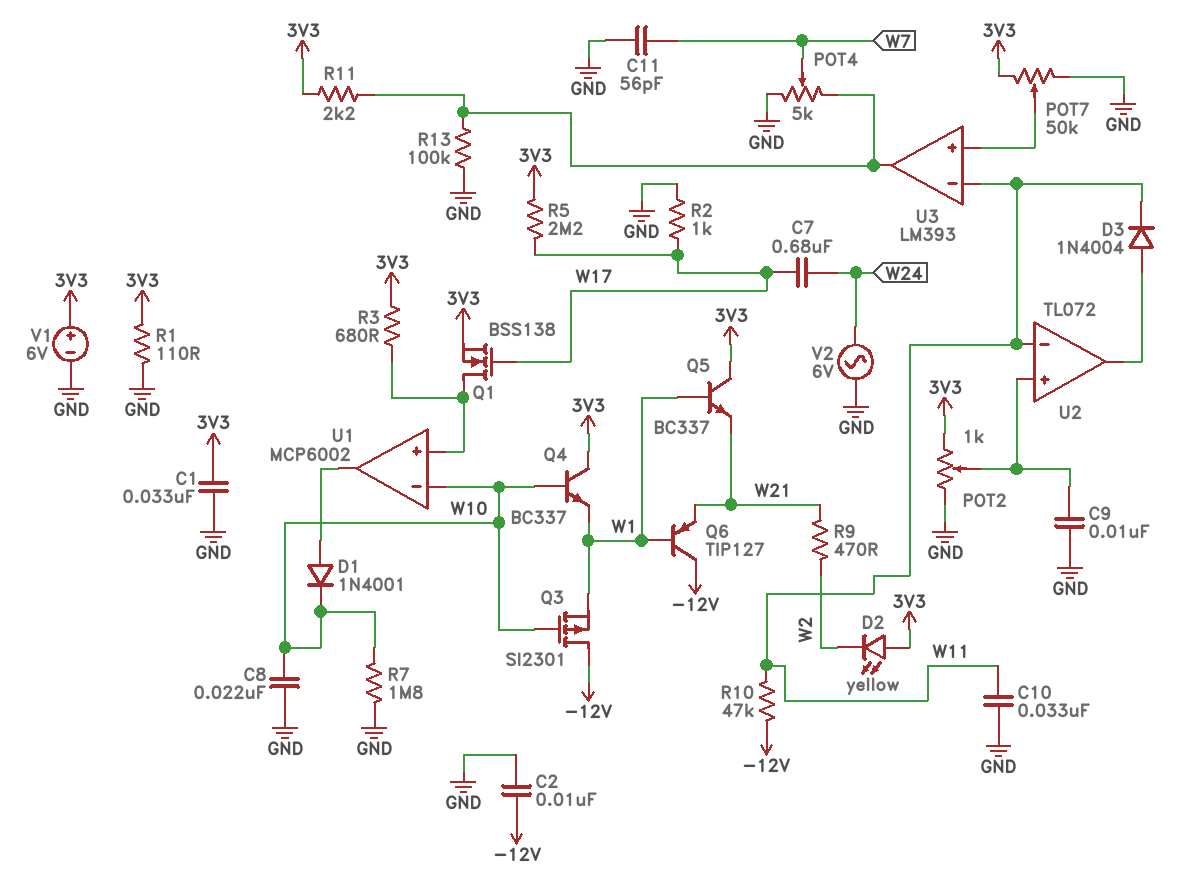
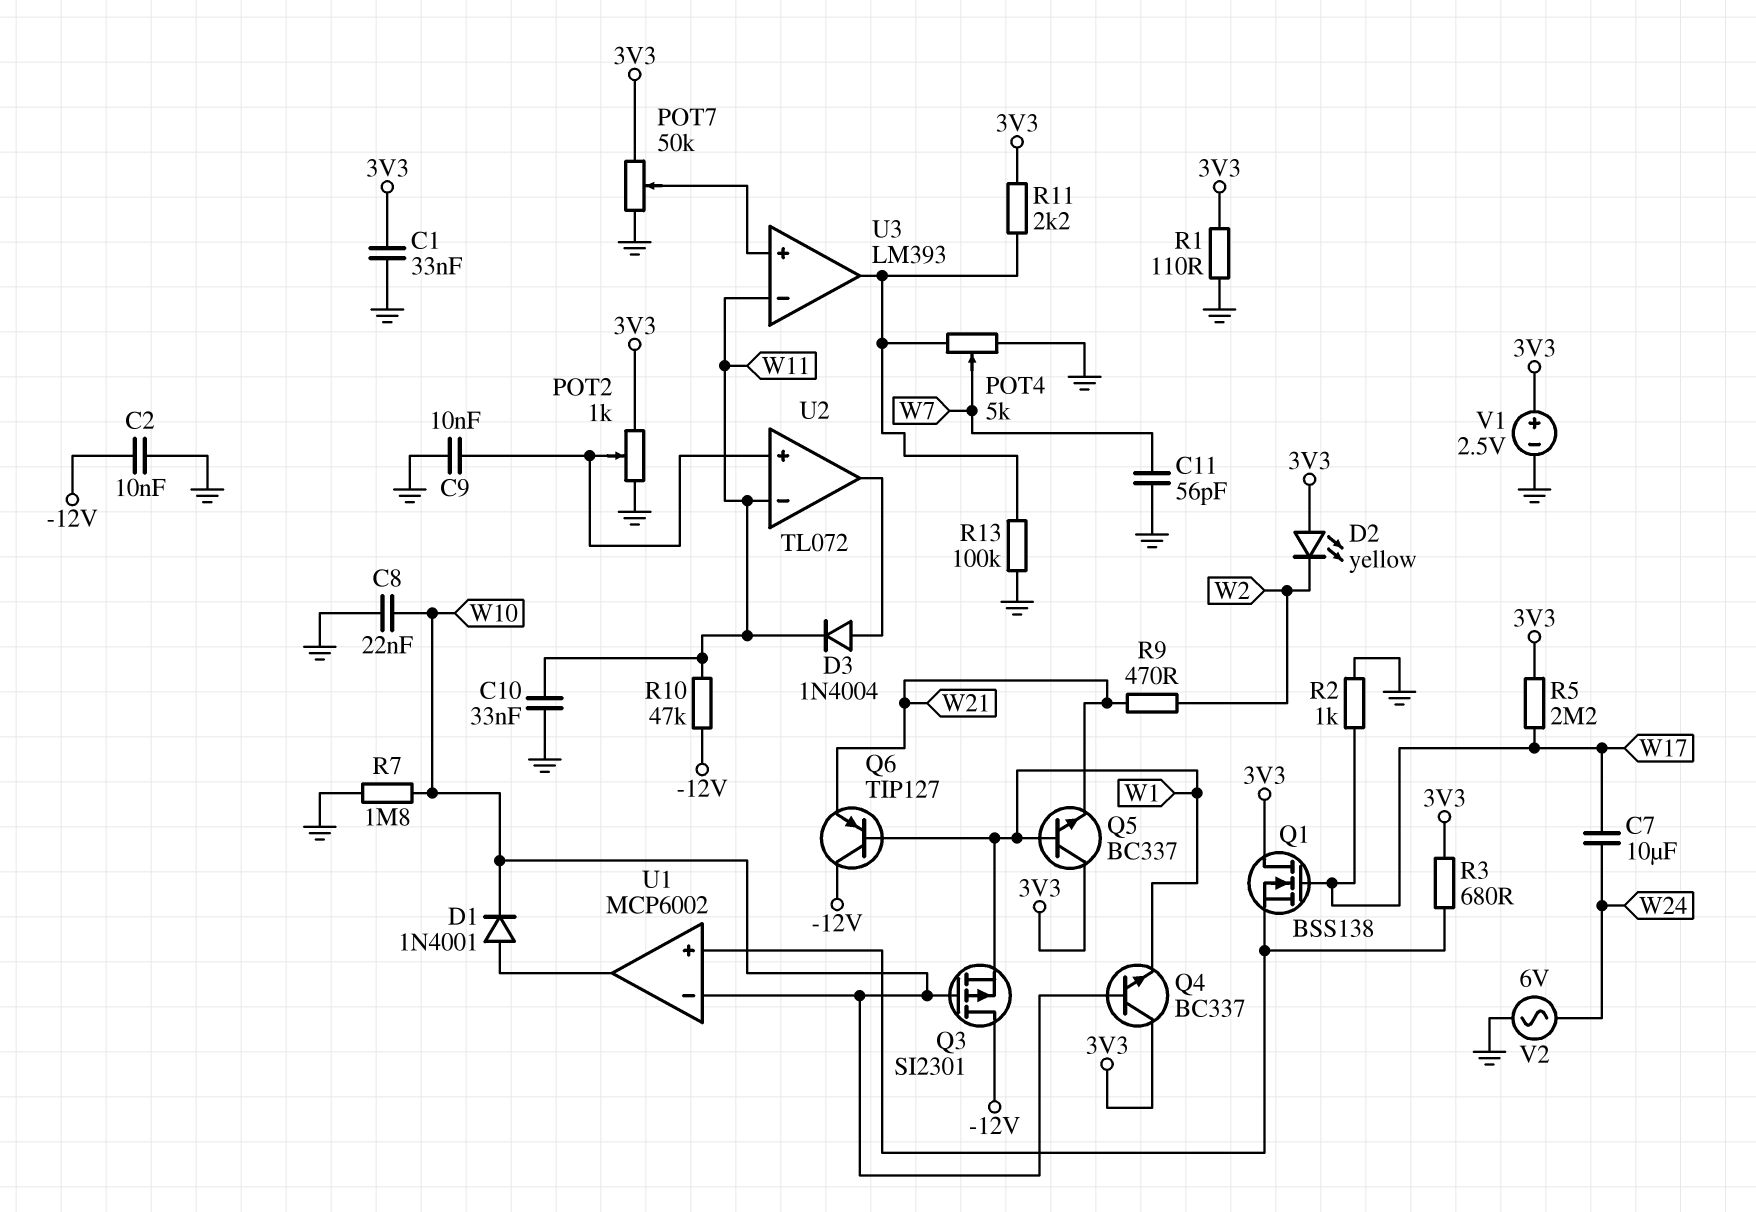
C7: 680nF (W17, W24) -> 10uF (W17, W24)
Q1: NMOS BSS138 (G W17, D U1/in+, S 3V3) -> NMOS BSS138 (G W17, D 3V3, S U1/in+)
V1: 6V (plus 3V3, minus GND) -> 2.5V (plus 3V3, minus GND)

